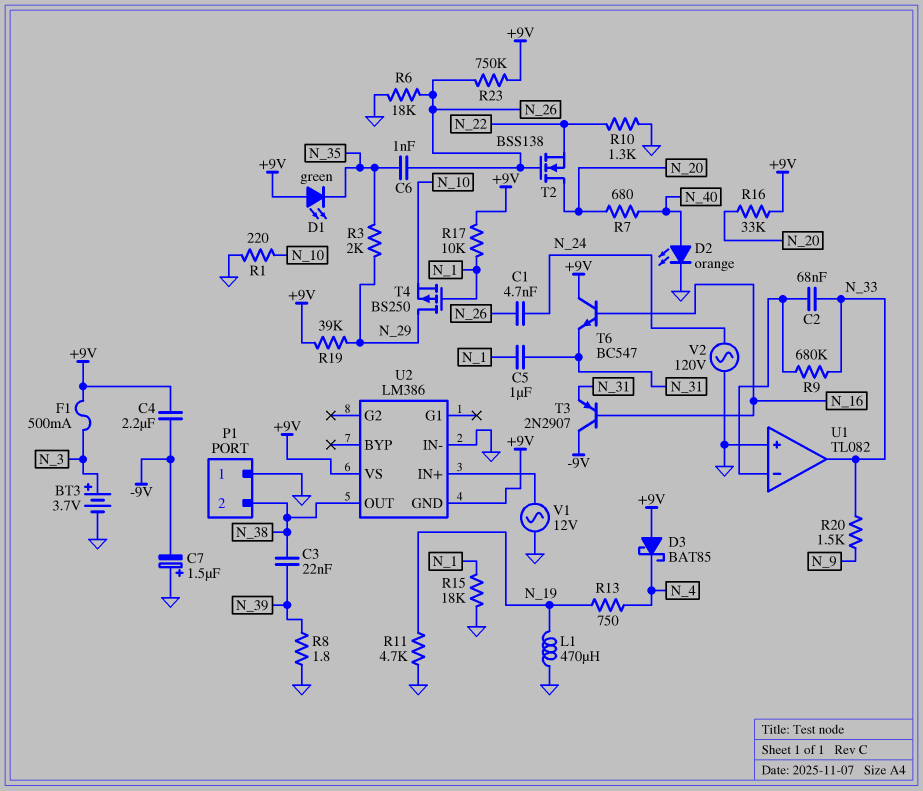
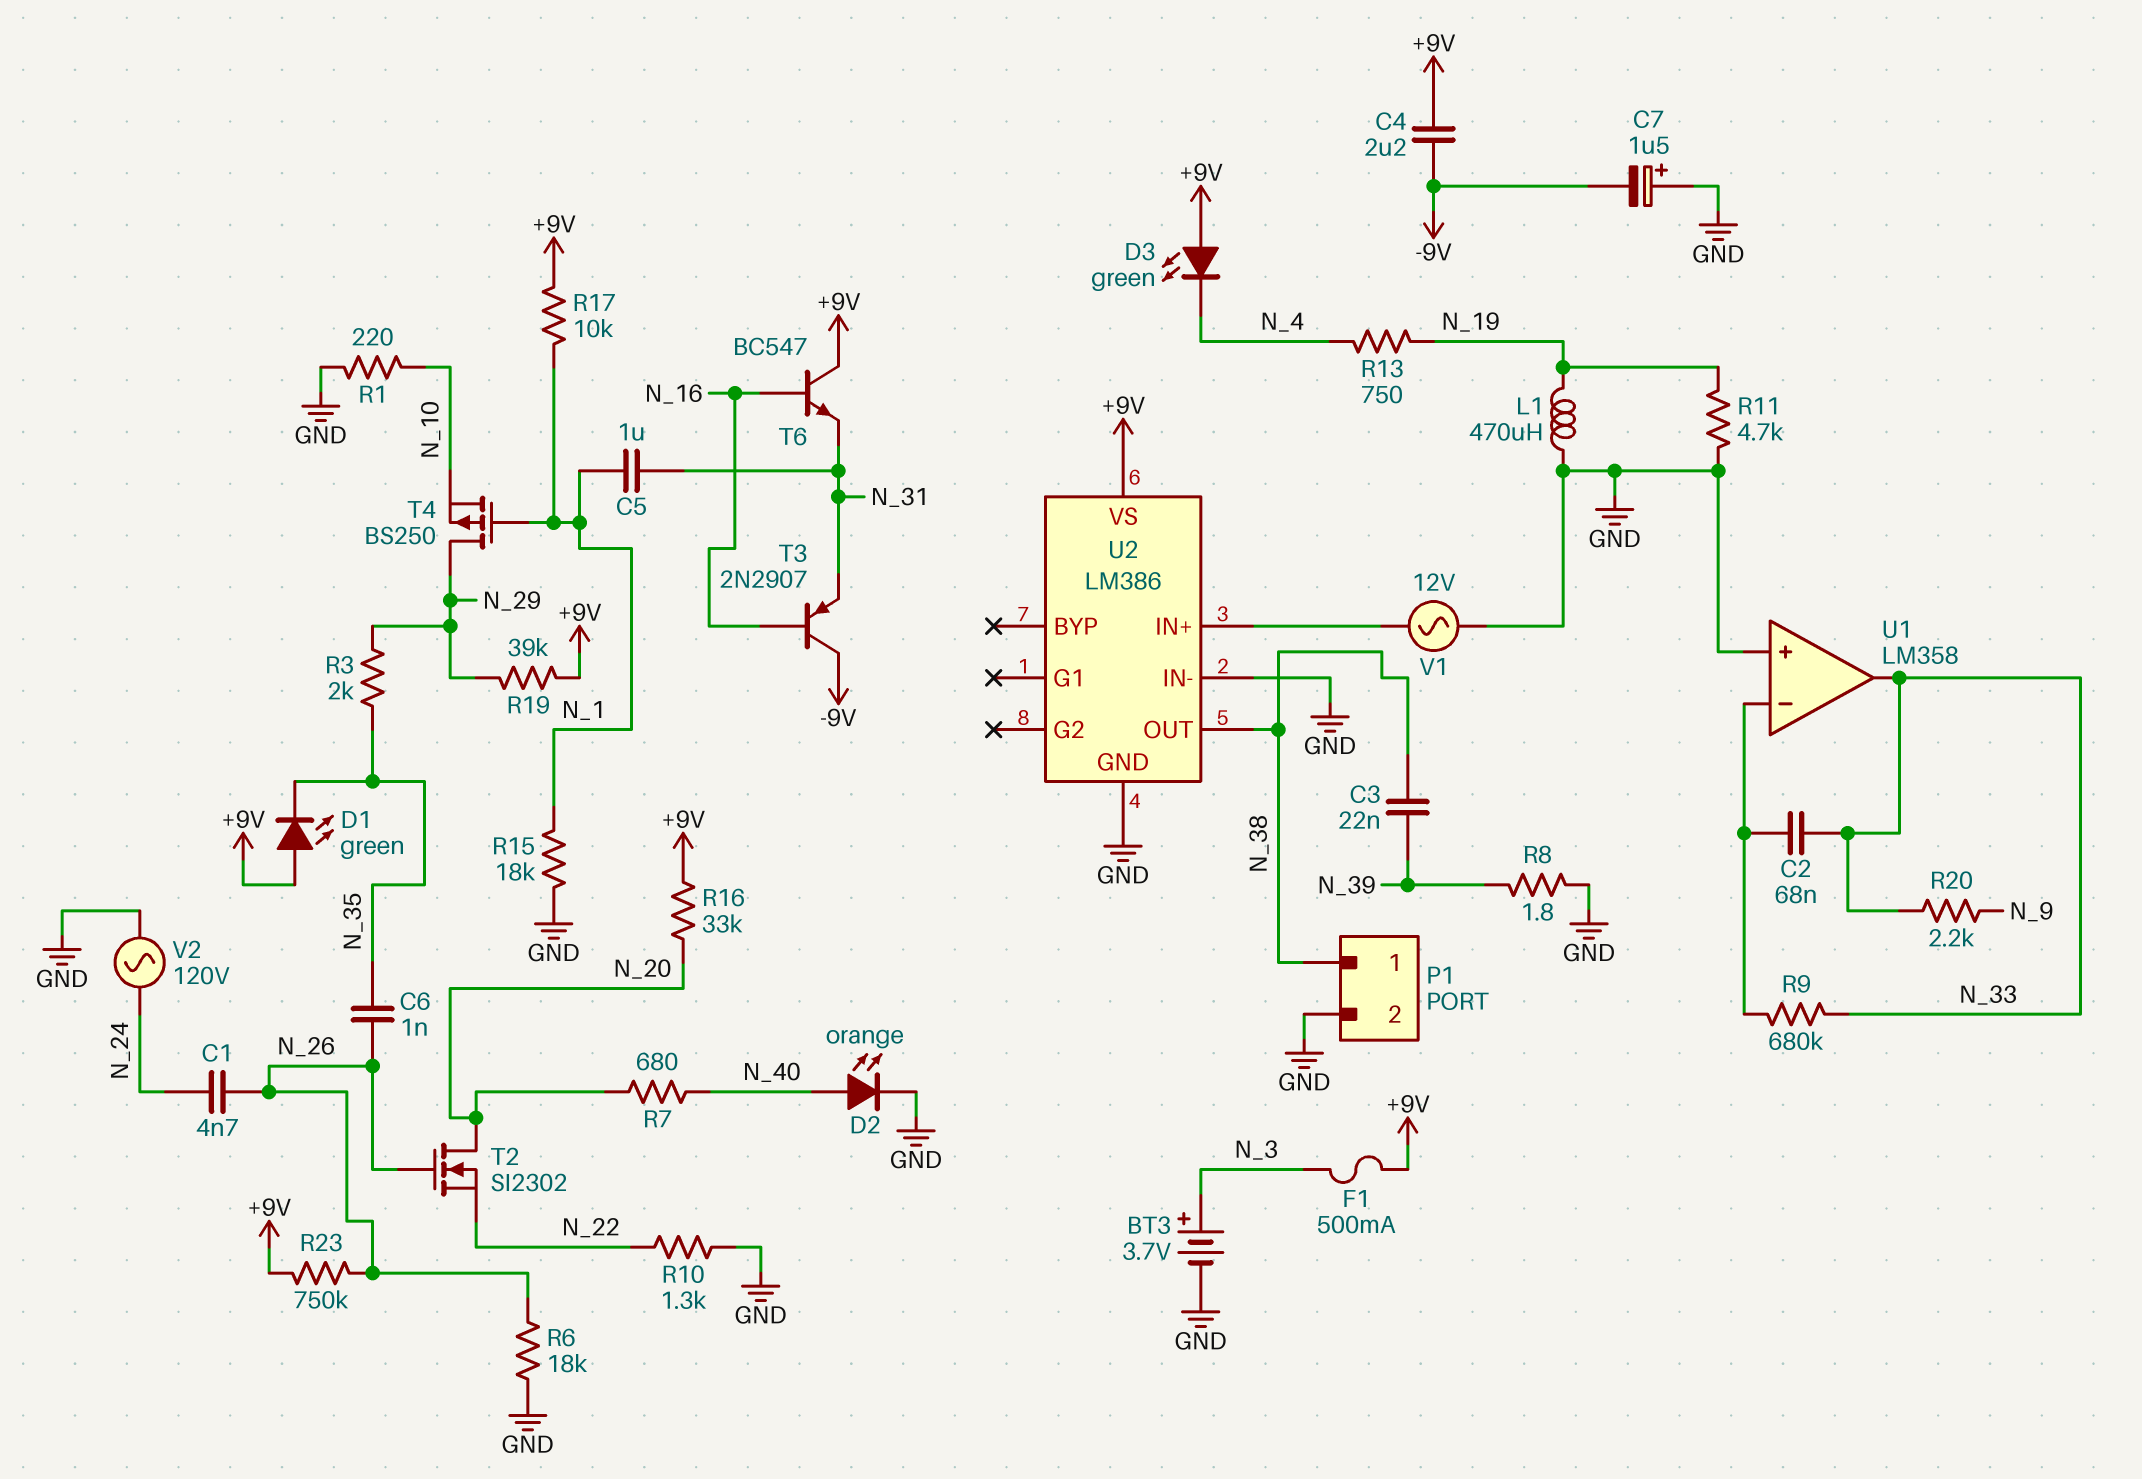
D3: schottky BAT85 (A +9V, K N_4) -> LED green (A +9V, K N_4)
P1 pin 1: GND -> N_38
P1 pin 2: N_38 -> GND
R20: 1.5k (N_9, N_33) -> 2.2k (N_9, N_33)
T2: NMOS BSS138 (G N_26, D N_20, S N_22) -> NMOS SI2302 (G N_26, D N_20, S N_22)
U1: TL082 -> LM358
U2 pin GND: +9V -> GND

